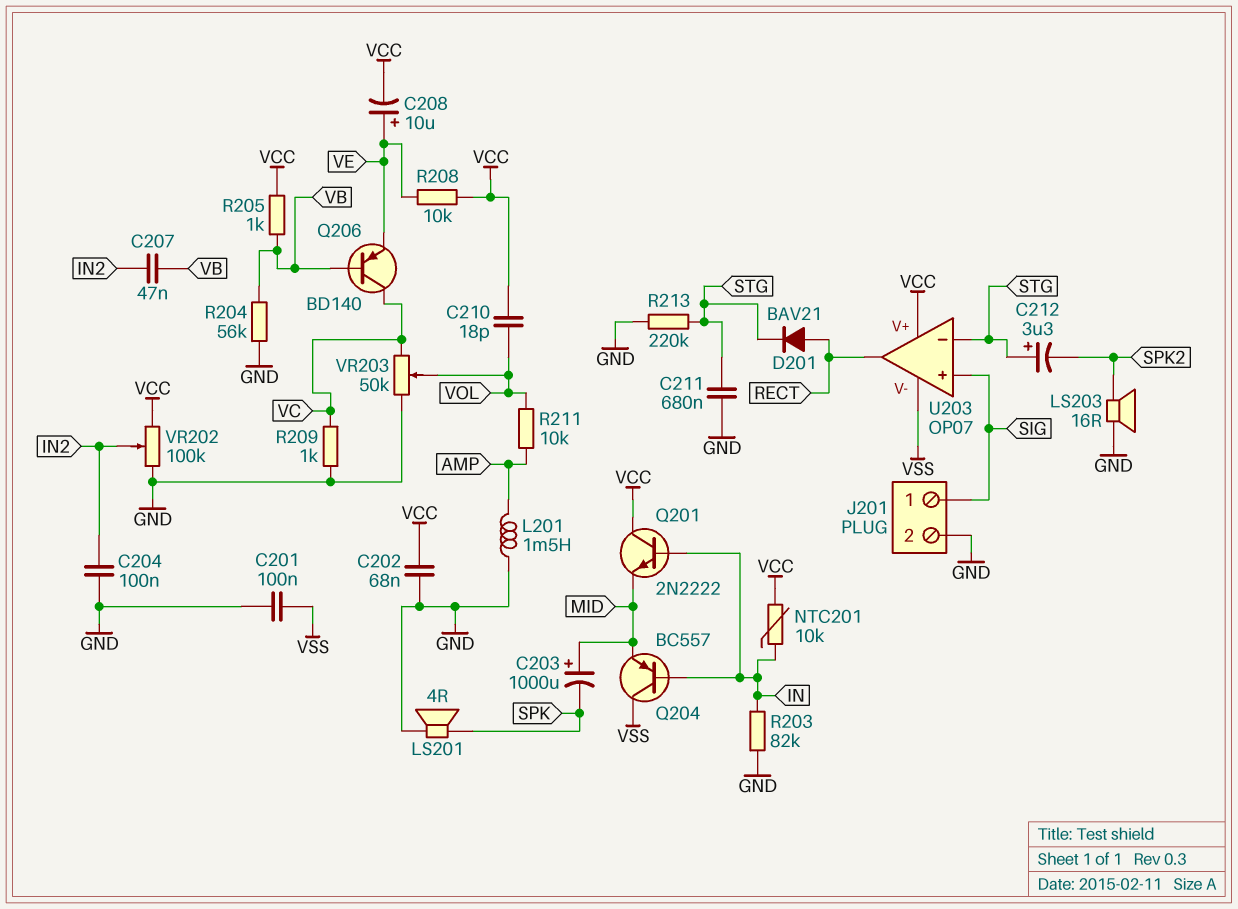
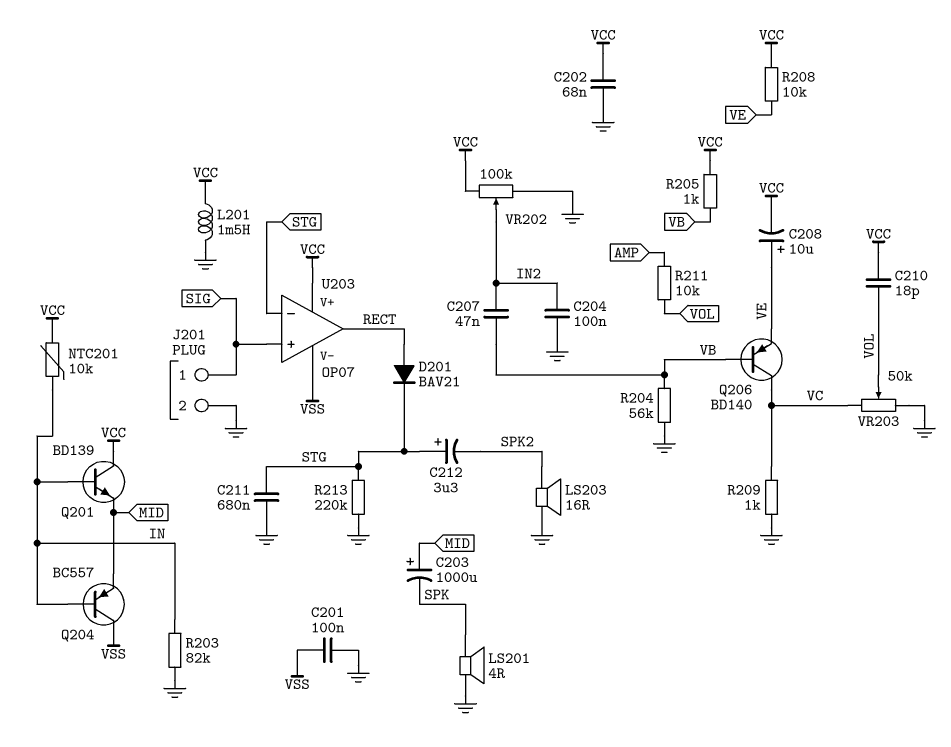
L201: 1.5mH (AMP, GND) -> 1.5mH (GND, VCC)
Q201: NPN 2N2222 (B IN, C VCC, E MID) -> NPN BD139 (B IN, C VCC, E MID)

